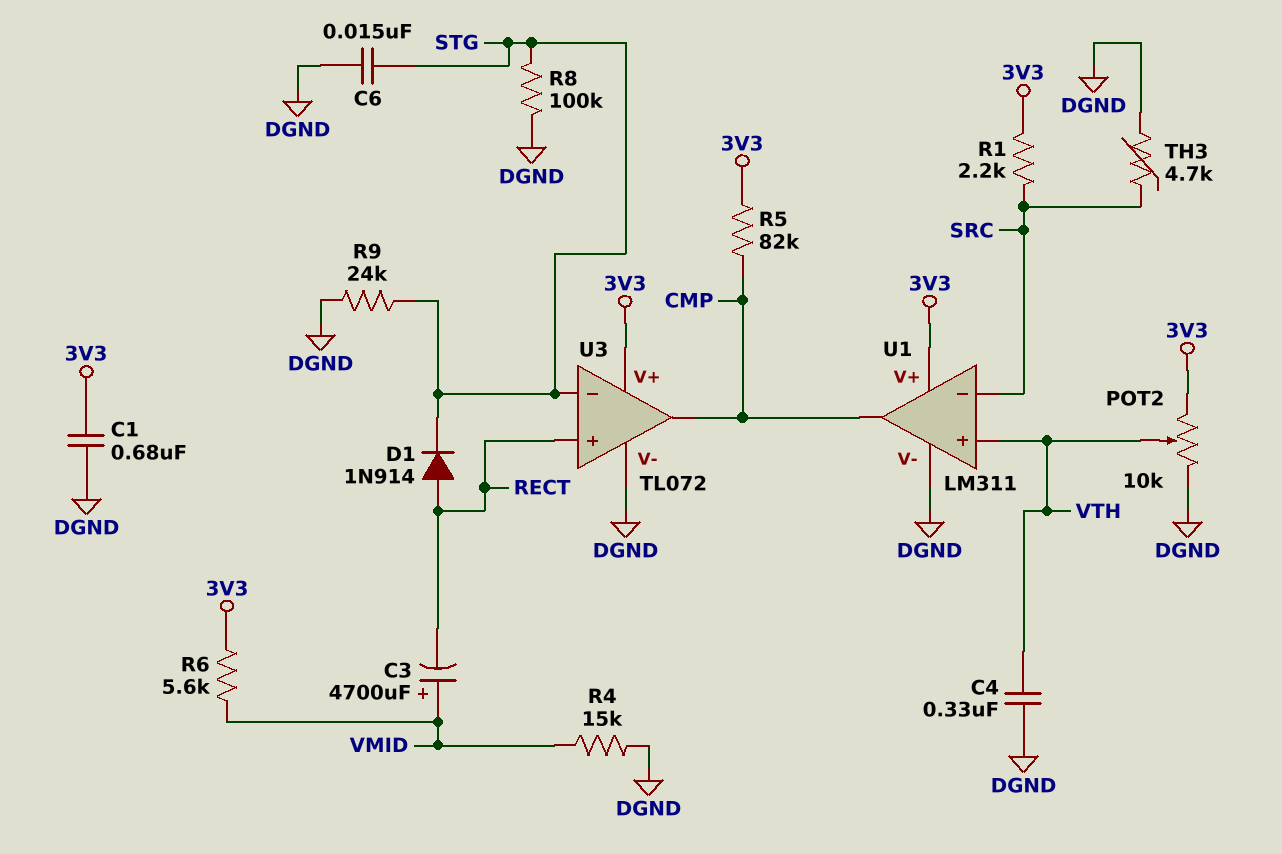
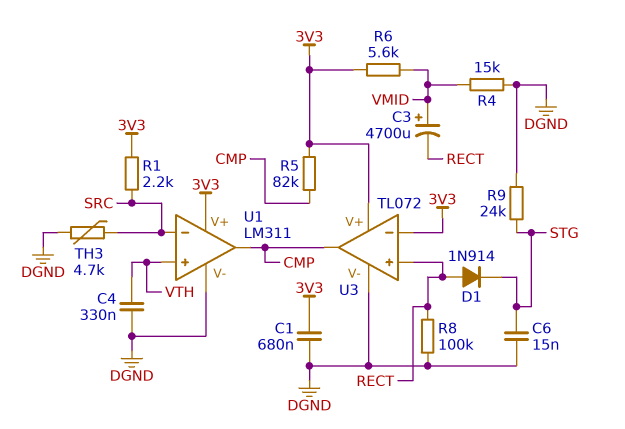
POT2: 10k (3V3, DGND, wiper VTH) -> none
R8: 100k (DGND, STG) -> 100k (DGND, RECT)
U3 pin in-: STG -> 3V3

